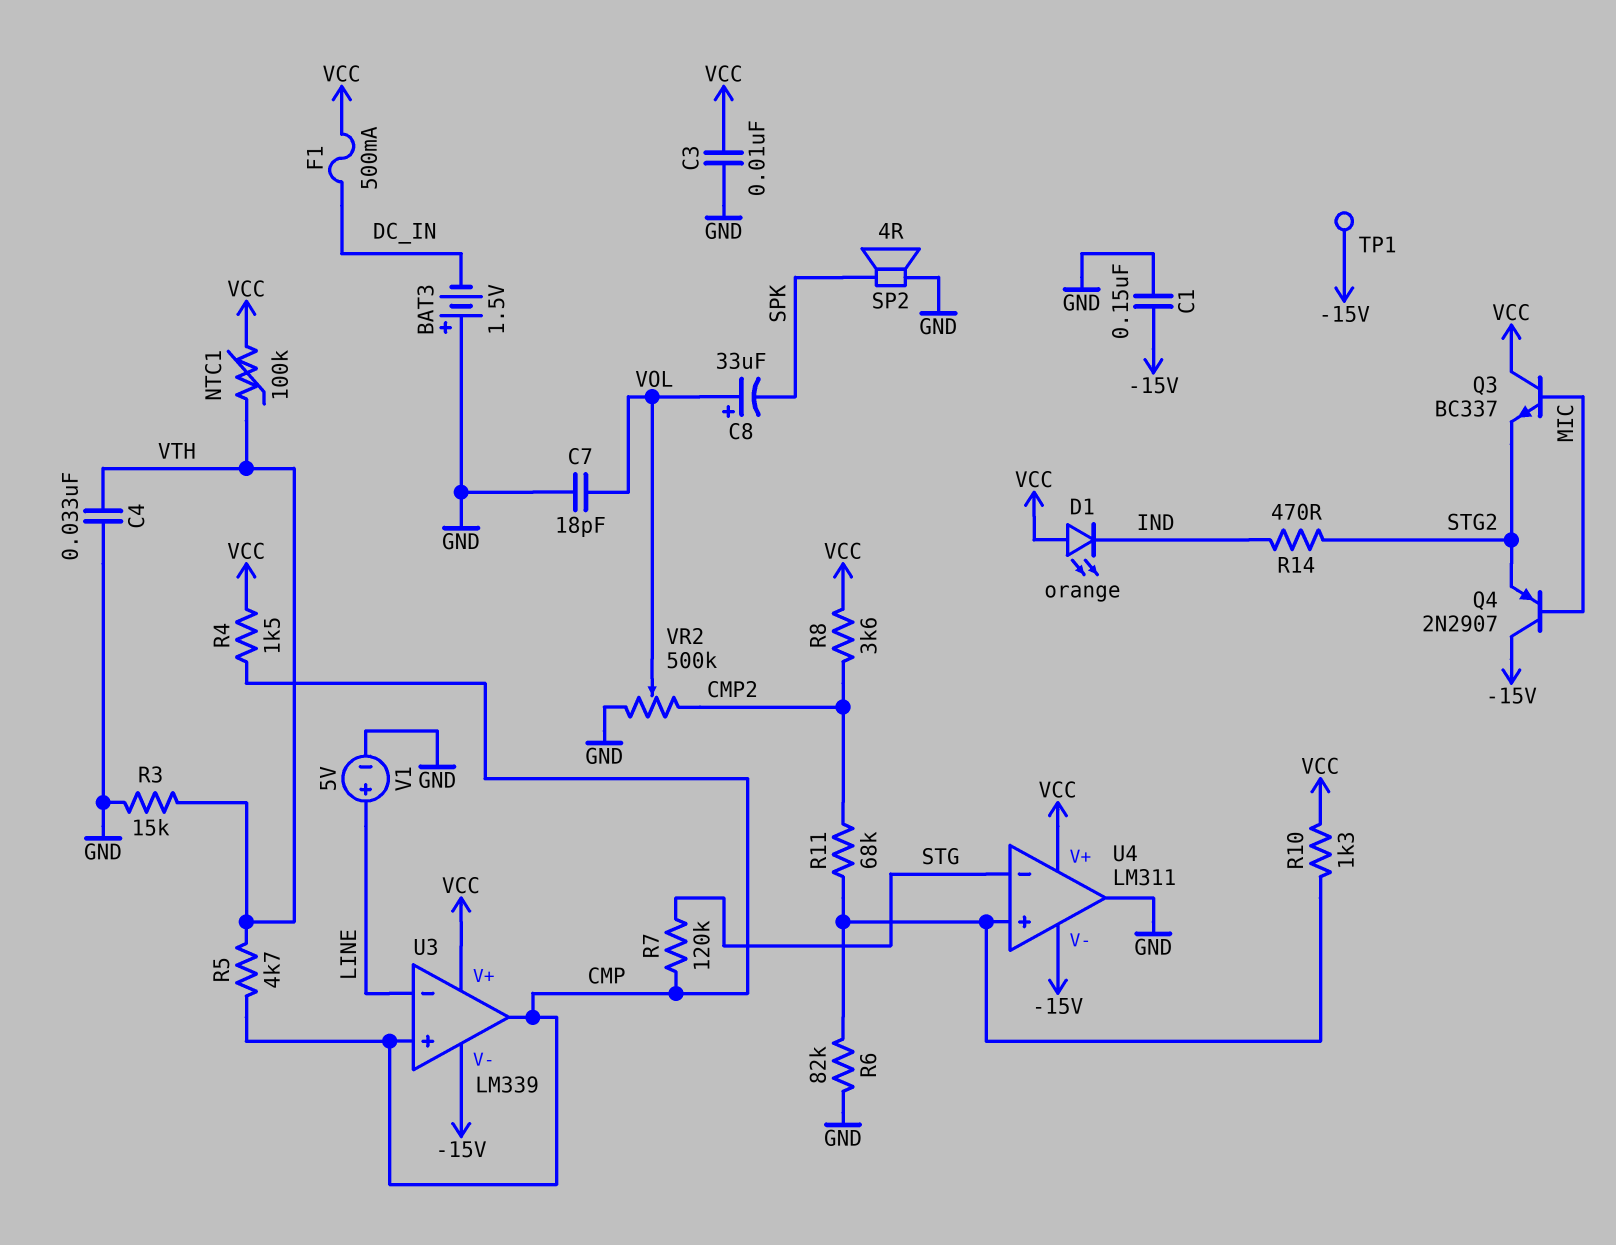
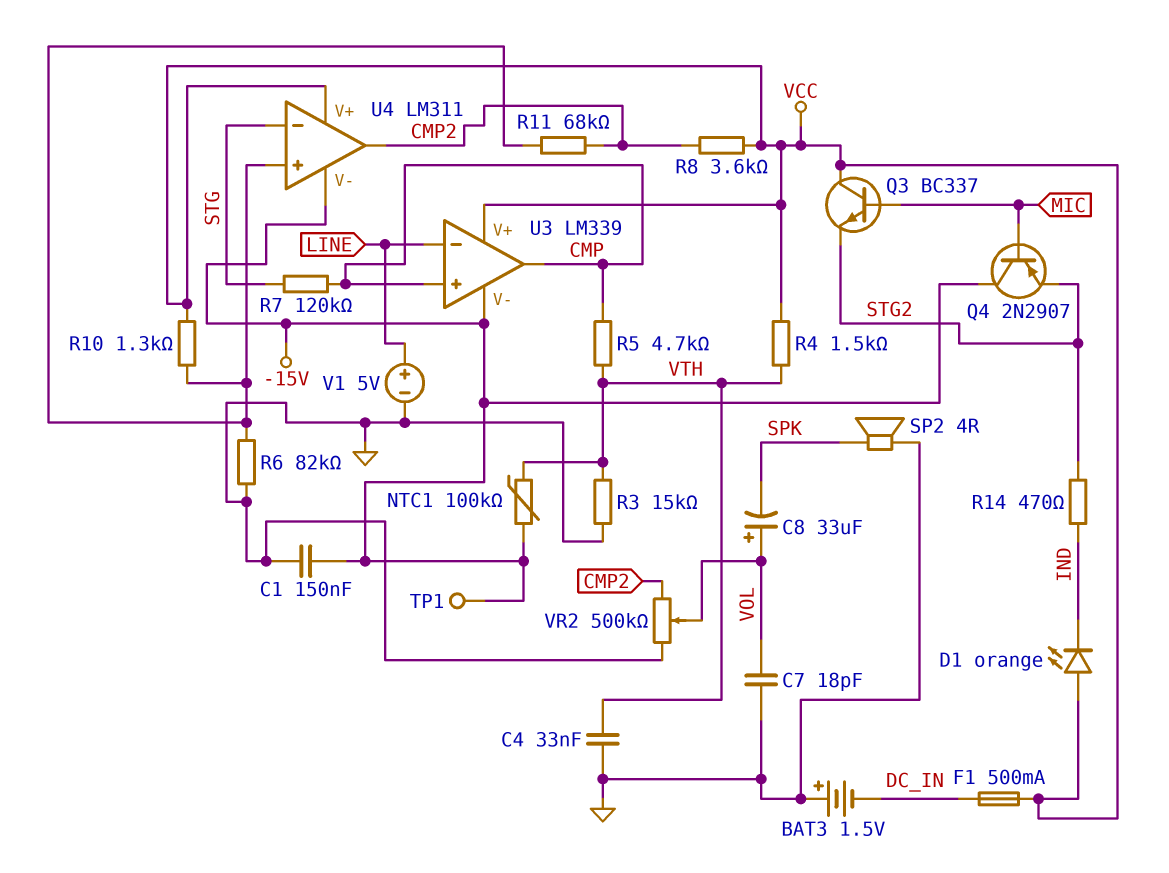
C3: 10nF (GND, VCC) -> none
NTC1: 100k (VCC, VTH) -> 100k (-15V, VTH)
R4: 1.5k (CMP, VCC) -> 1.5k (VCC, VTH)
U4 pin out: GND -> CMP2

